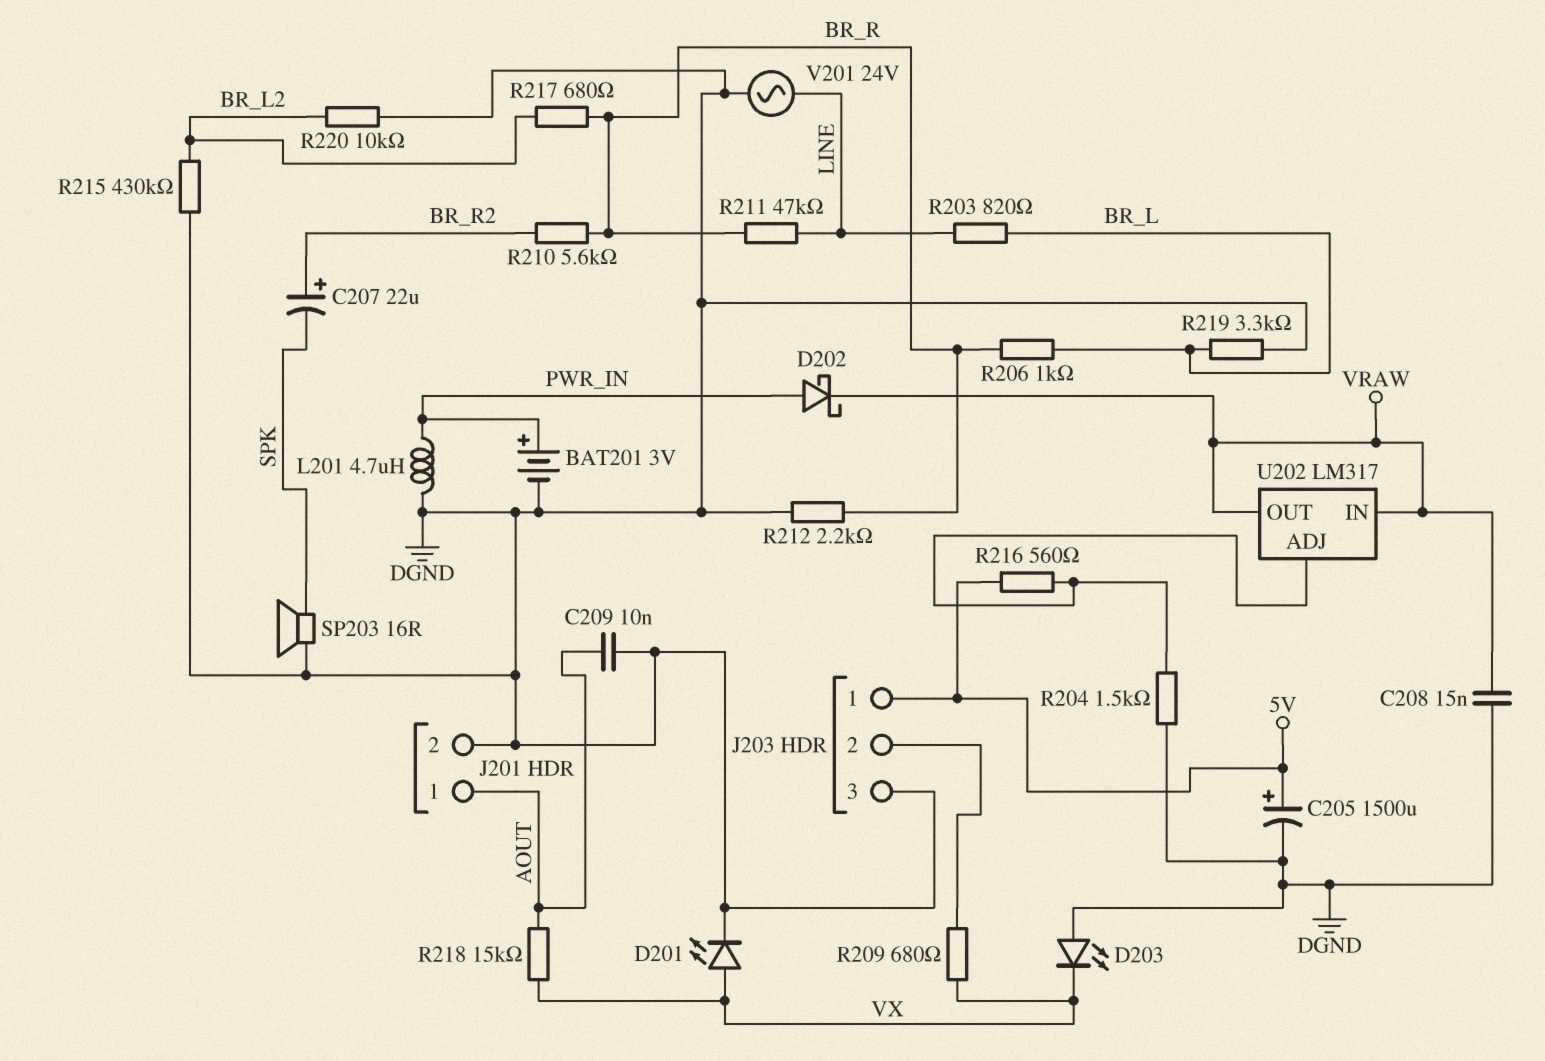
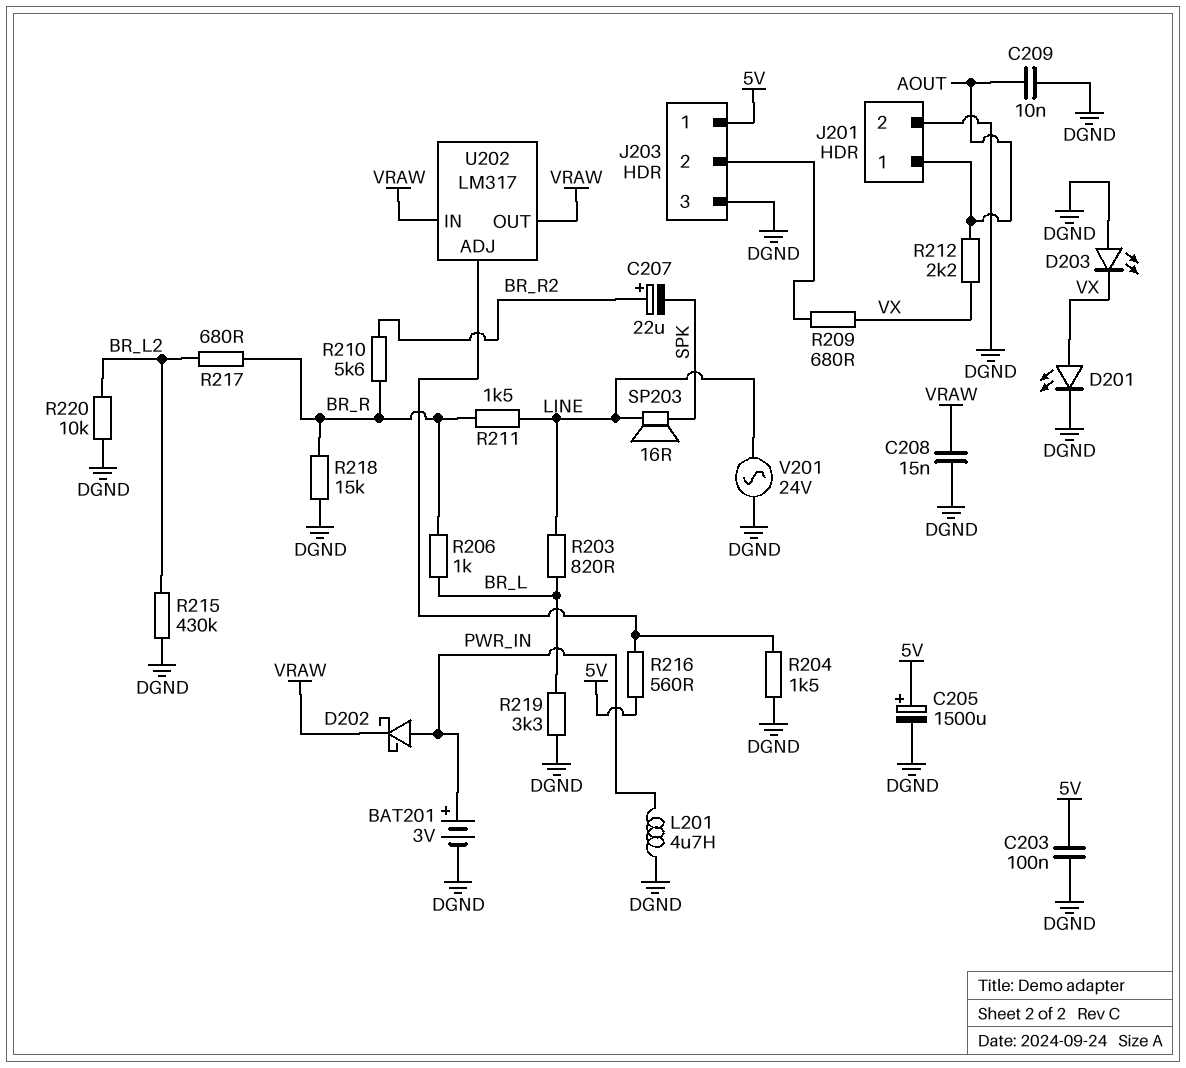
C203: none -> 100nF (5V, DGND)
R211: 47k (BR_R, LINE) -> 1.5k (BR_R, LINE)
R212: 2.2k (BR_R, DGND) -> 2.2k (AOUT, VX)
R218: 15k (AOUT, VX) -> 15k (BR_R, DGND)
SP203: speaker 16R (DGND, SPK) -> speaker 16R (LINE, SPK)

